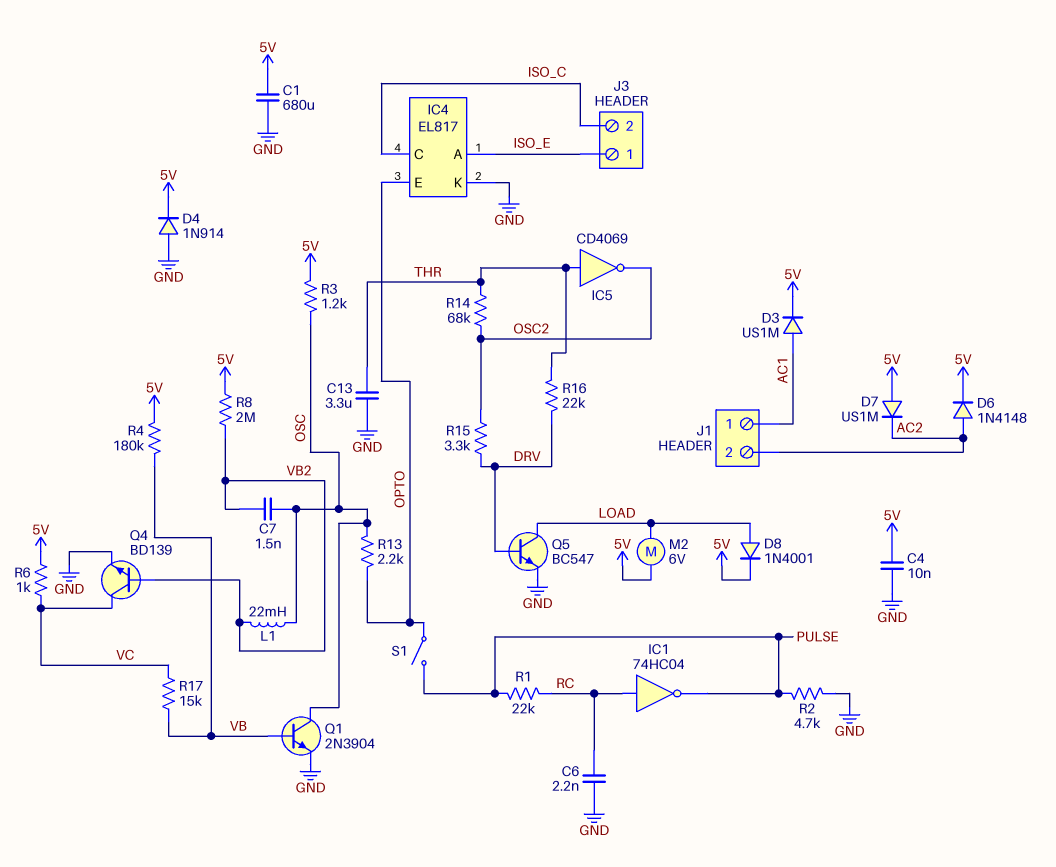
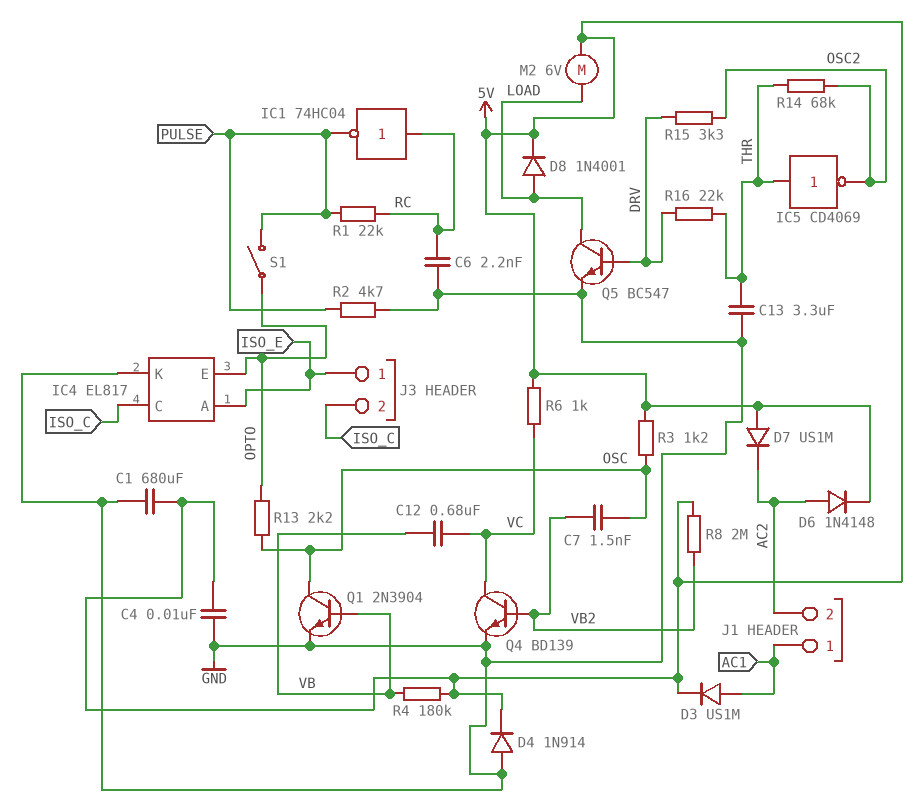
C12: none -> 680nF (VB, VC)
L1: 22mH (OSC, VB2) -> none
R17: 15k (VB, VC) -> none

